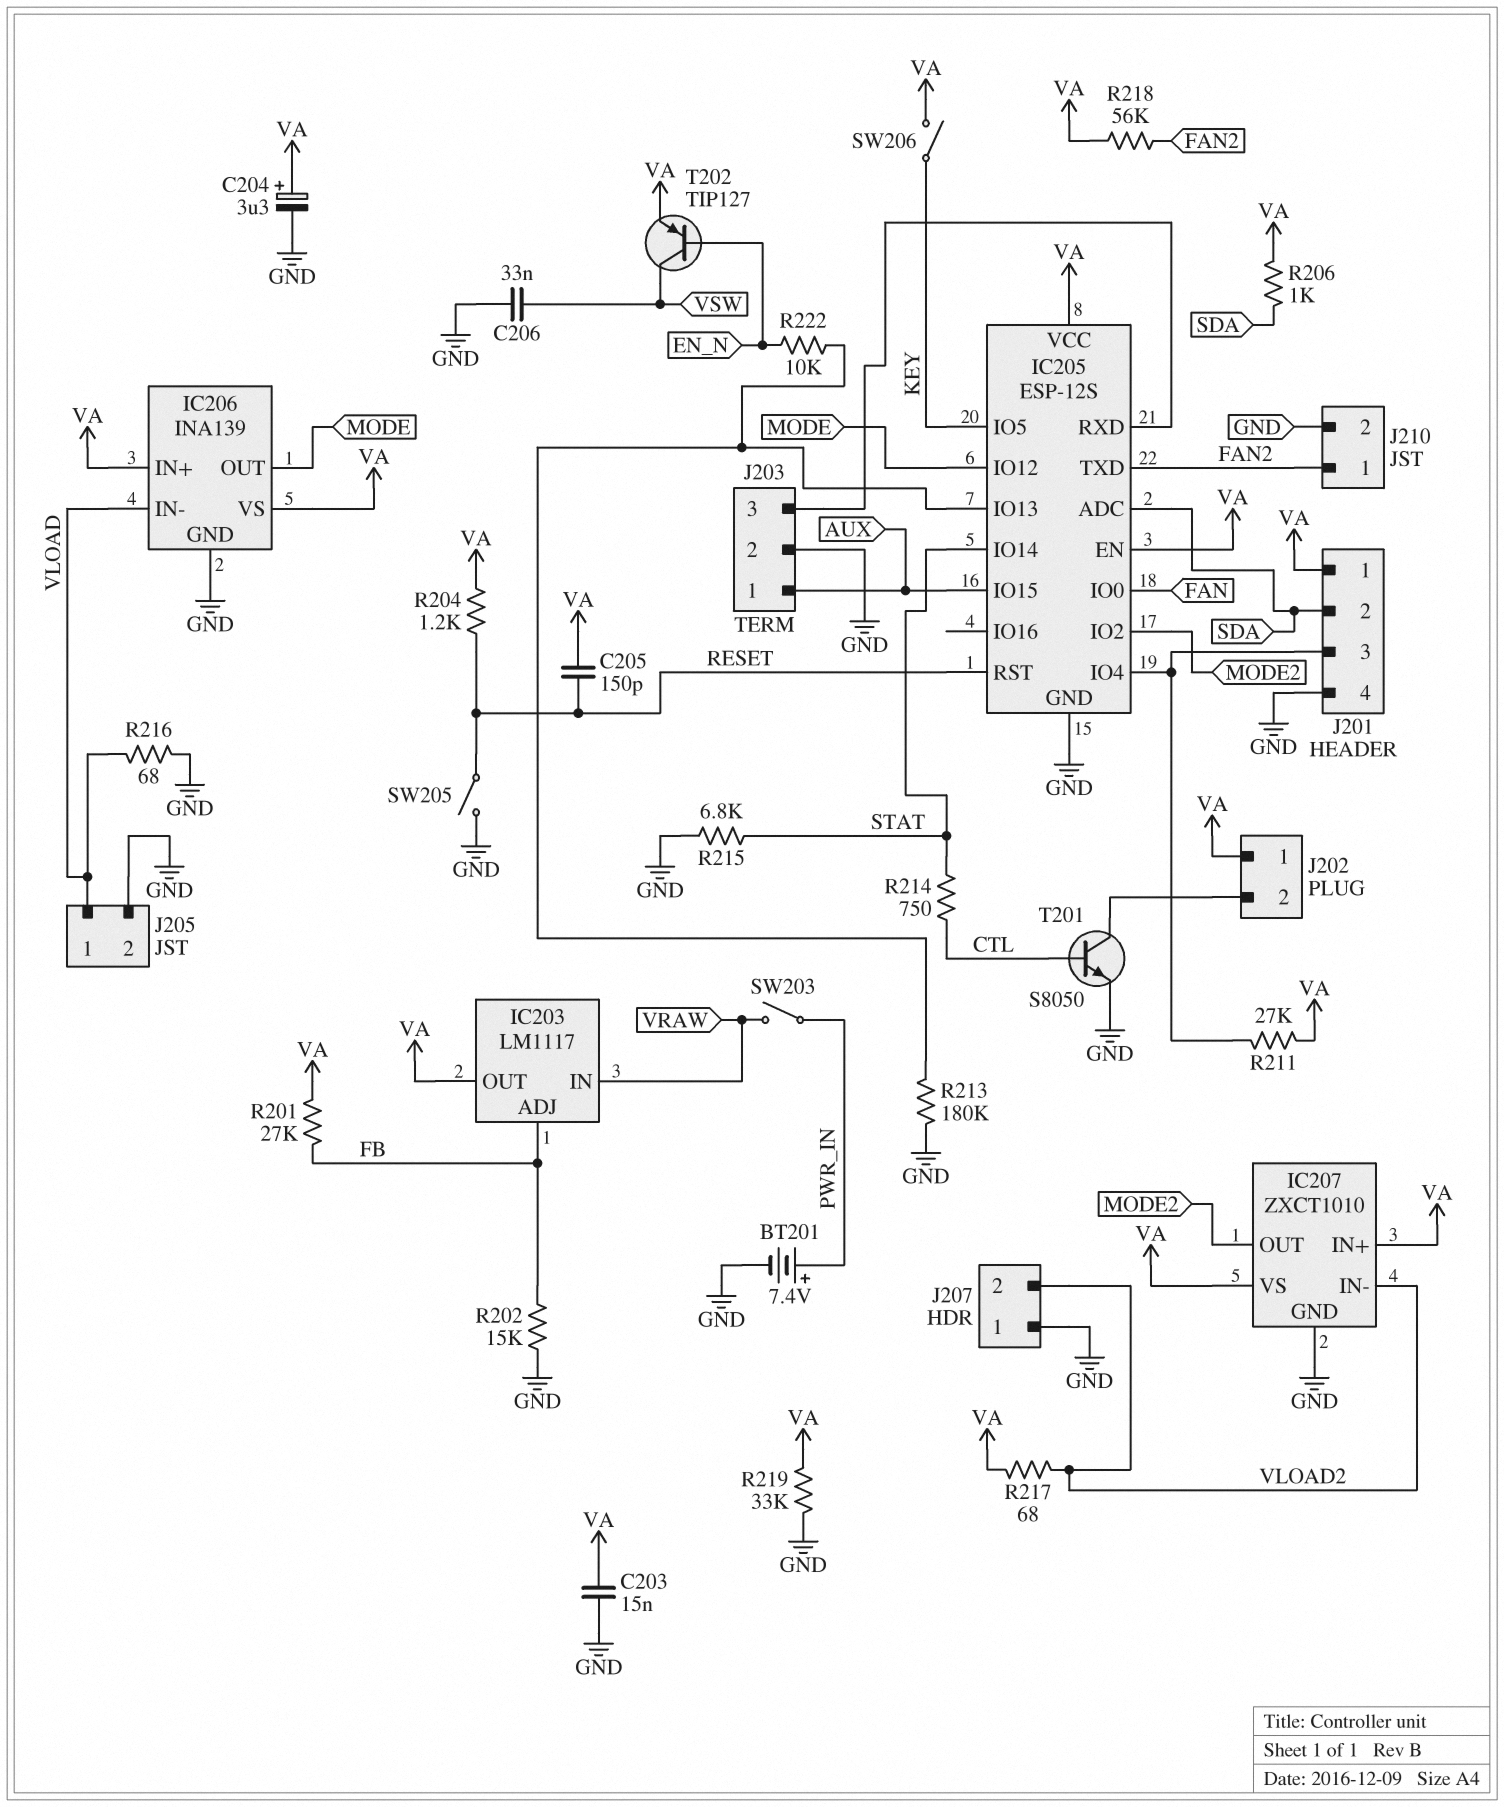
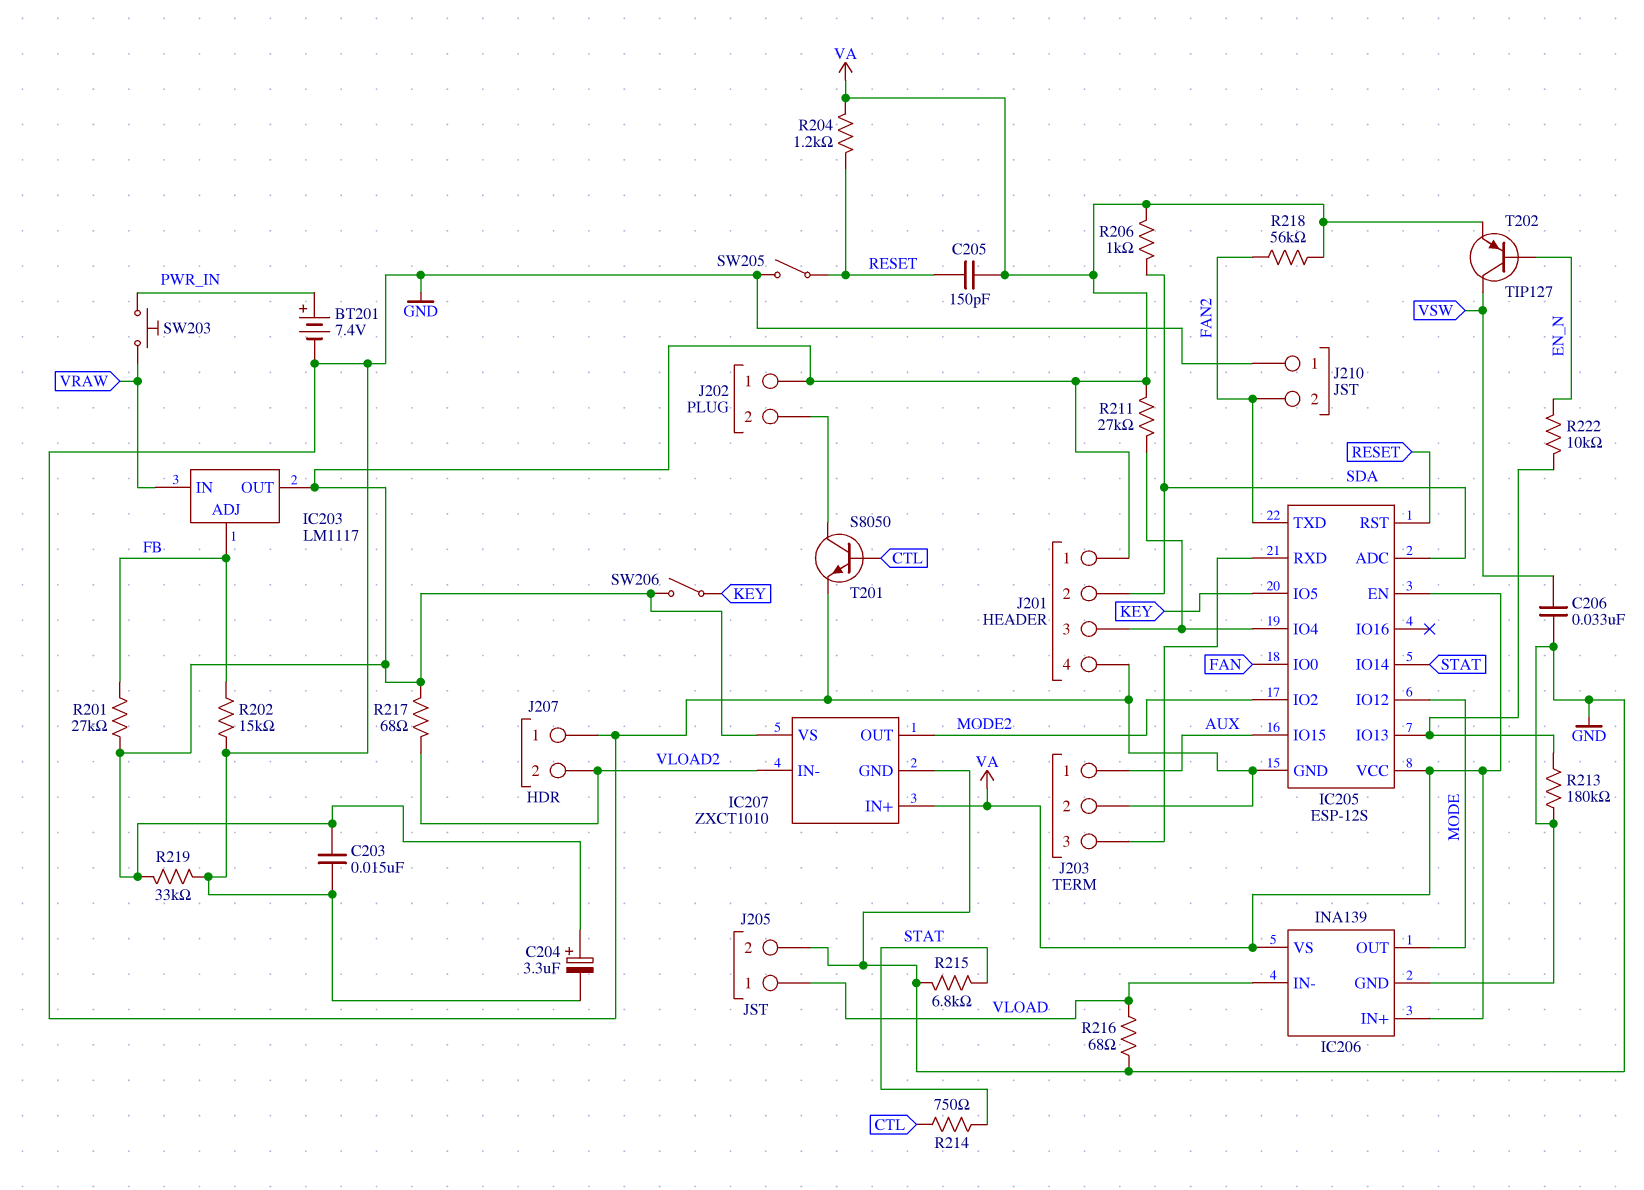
J210 pin 1: FAN2 -> GND
J210 pin 2: GND -> FAN2
SW203: switch (PWR_IN, VRAW) -> button (PWR_IN, VRAW)

